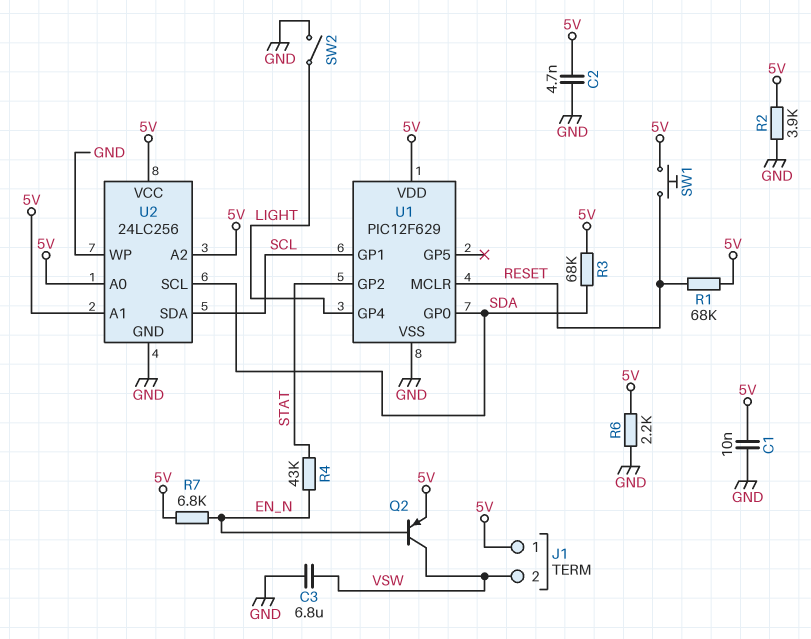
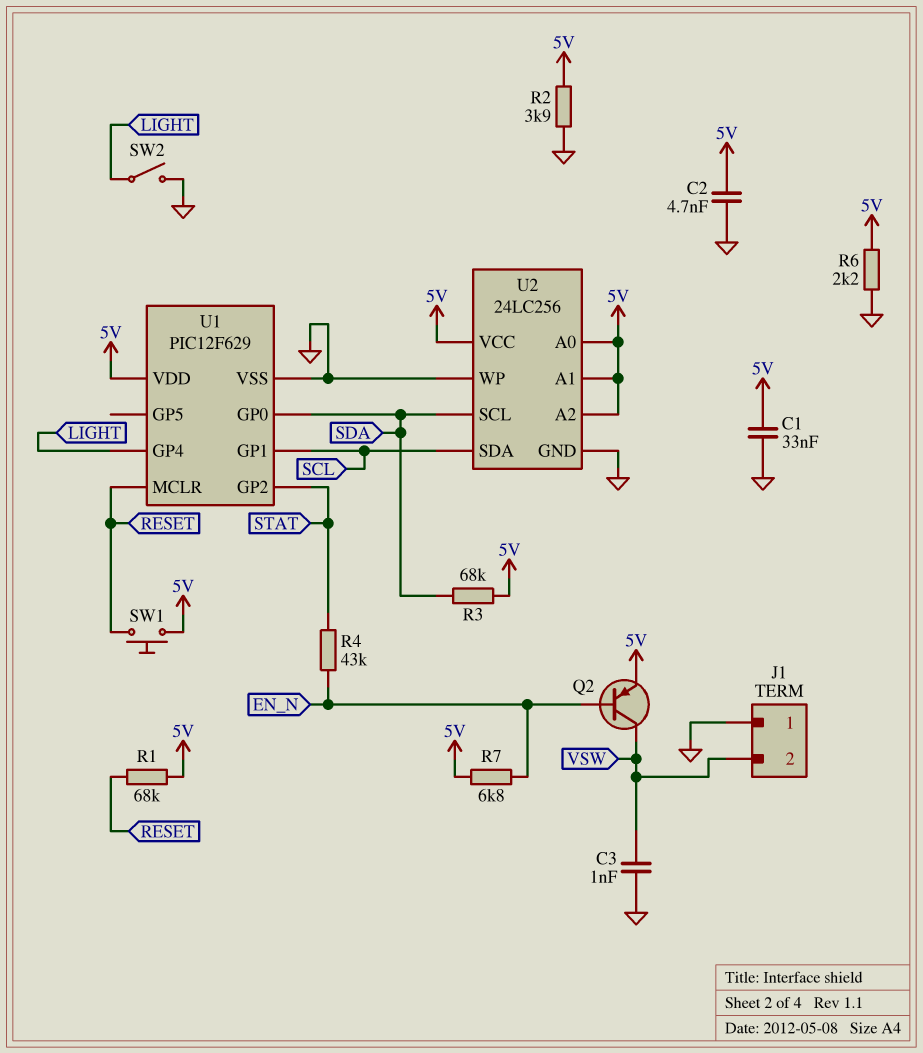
C1: 10nF (5V, GND) -> 33nF (5V, GND)
C3: 6.8uF (GND, VSW) -> 1nF (GND, VSW)
J1 pin 1: 5V -> GND

